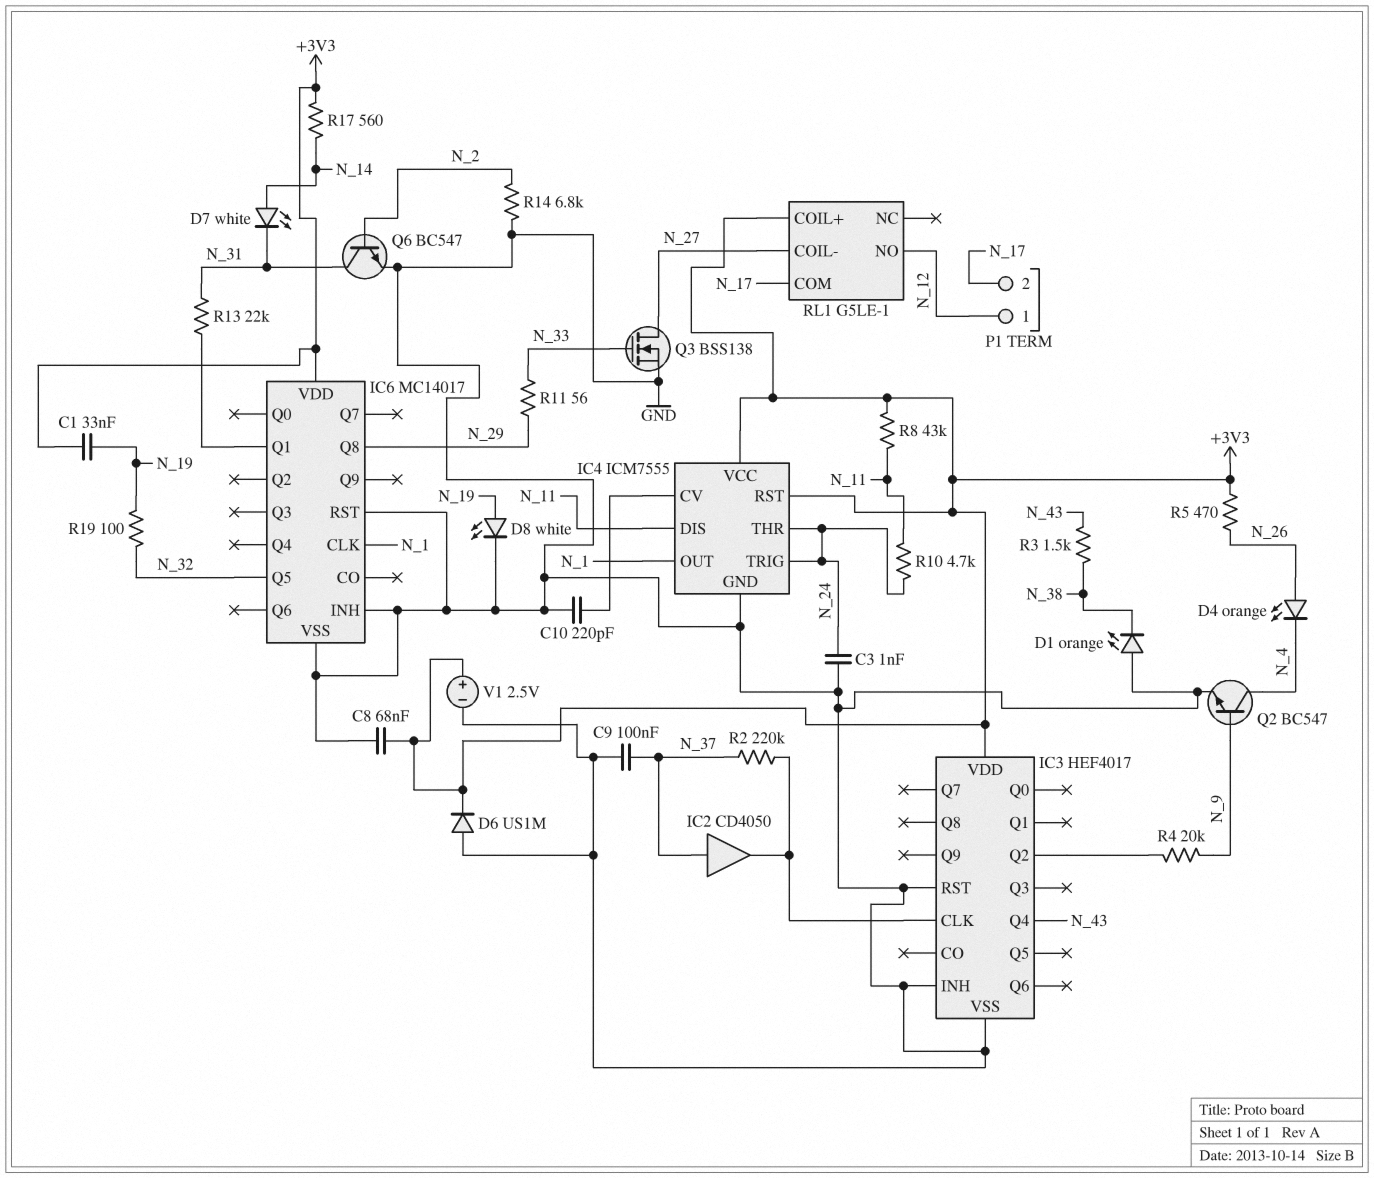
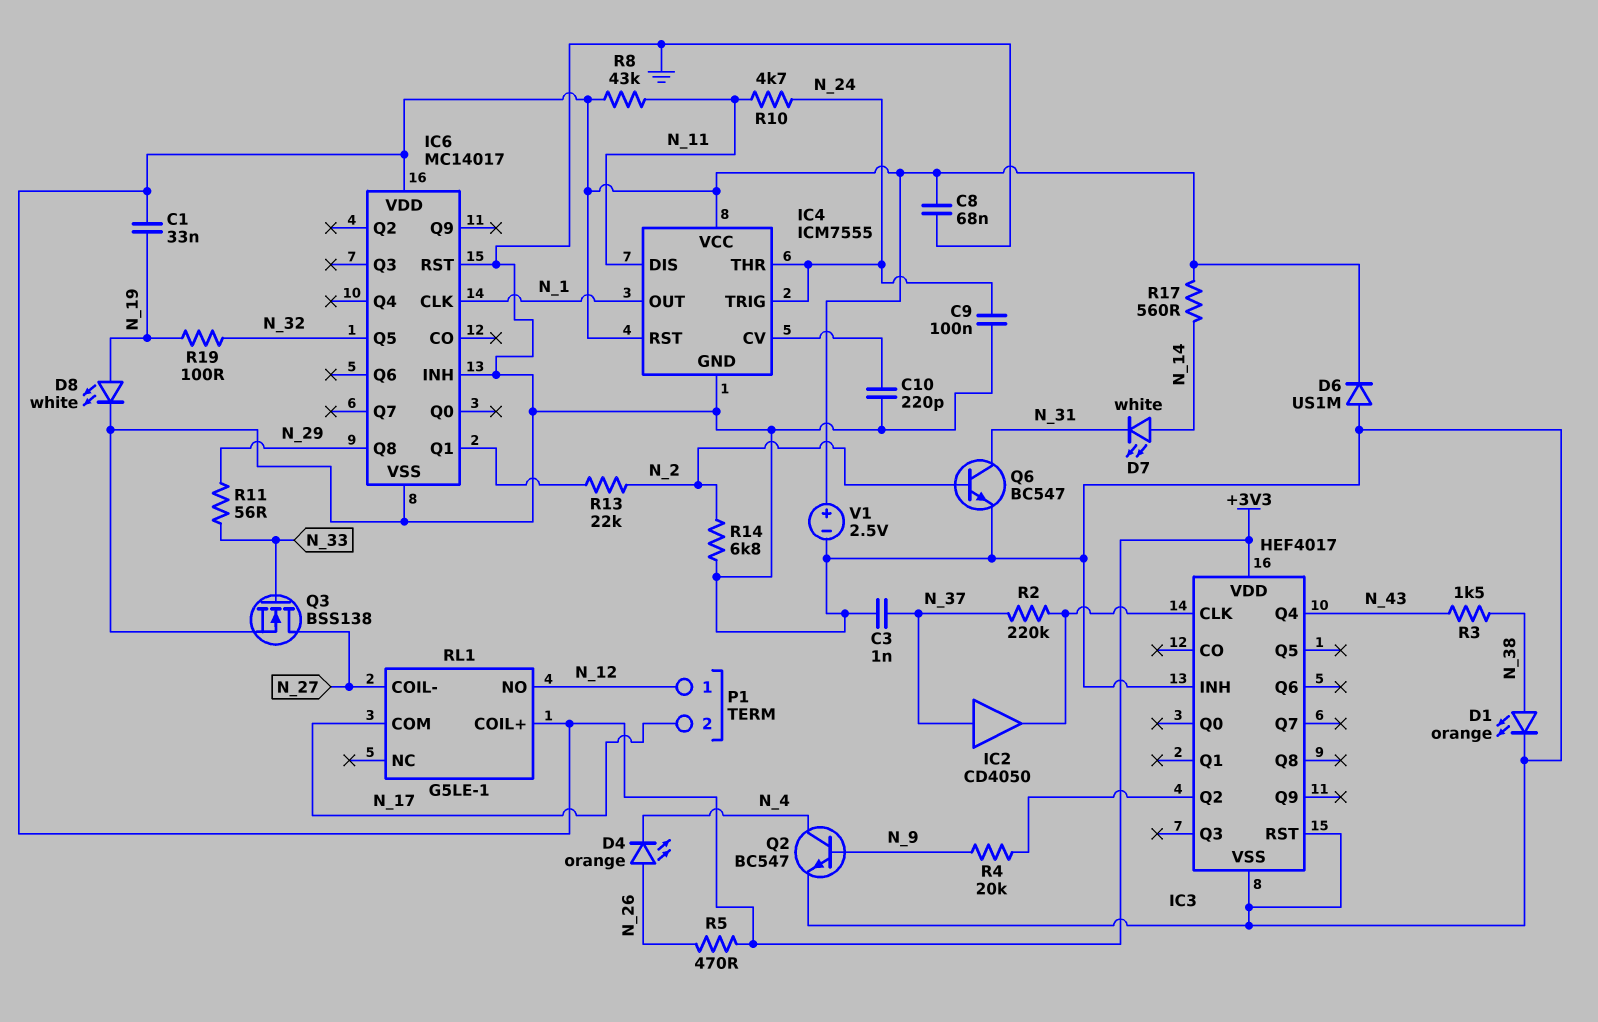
C3: 1nF (GND, N_24) -> 1nF (GND, N_37)
C9: 100nF (GND, N_37) -> 100nF (GND, N_24)
D1: LED orange (A GND, K N_38) -> LED orange (A N_38, K GND)
R13: 22k (IC6/Q1, N_31) -> 22k (IC6/Q1, N_2)

